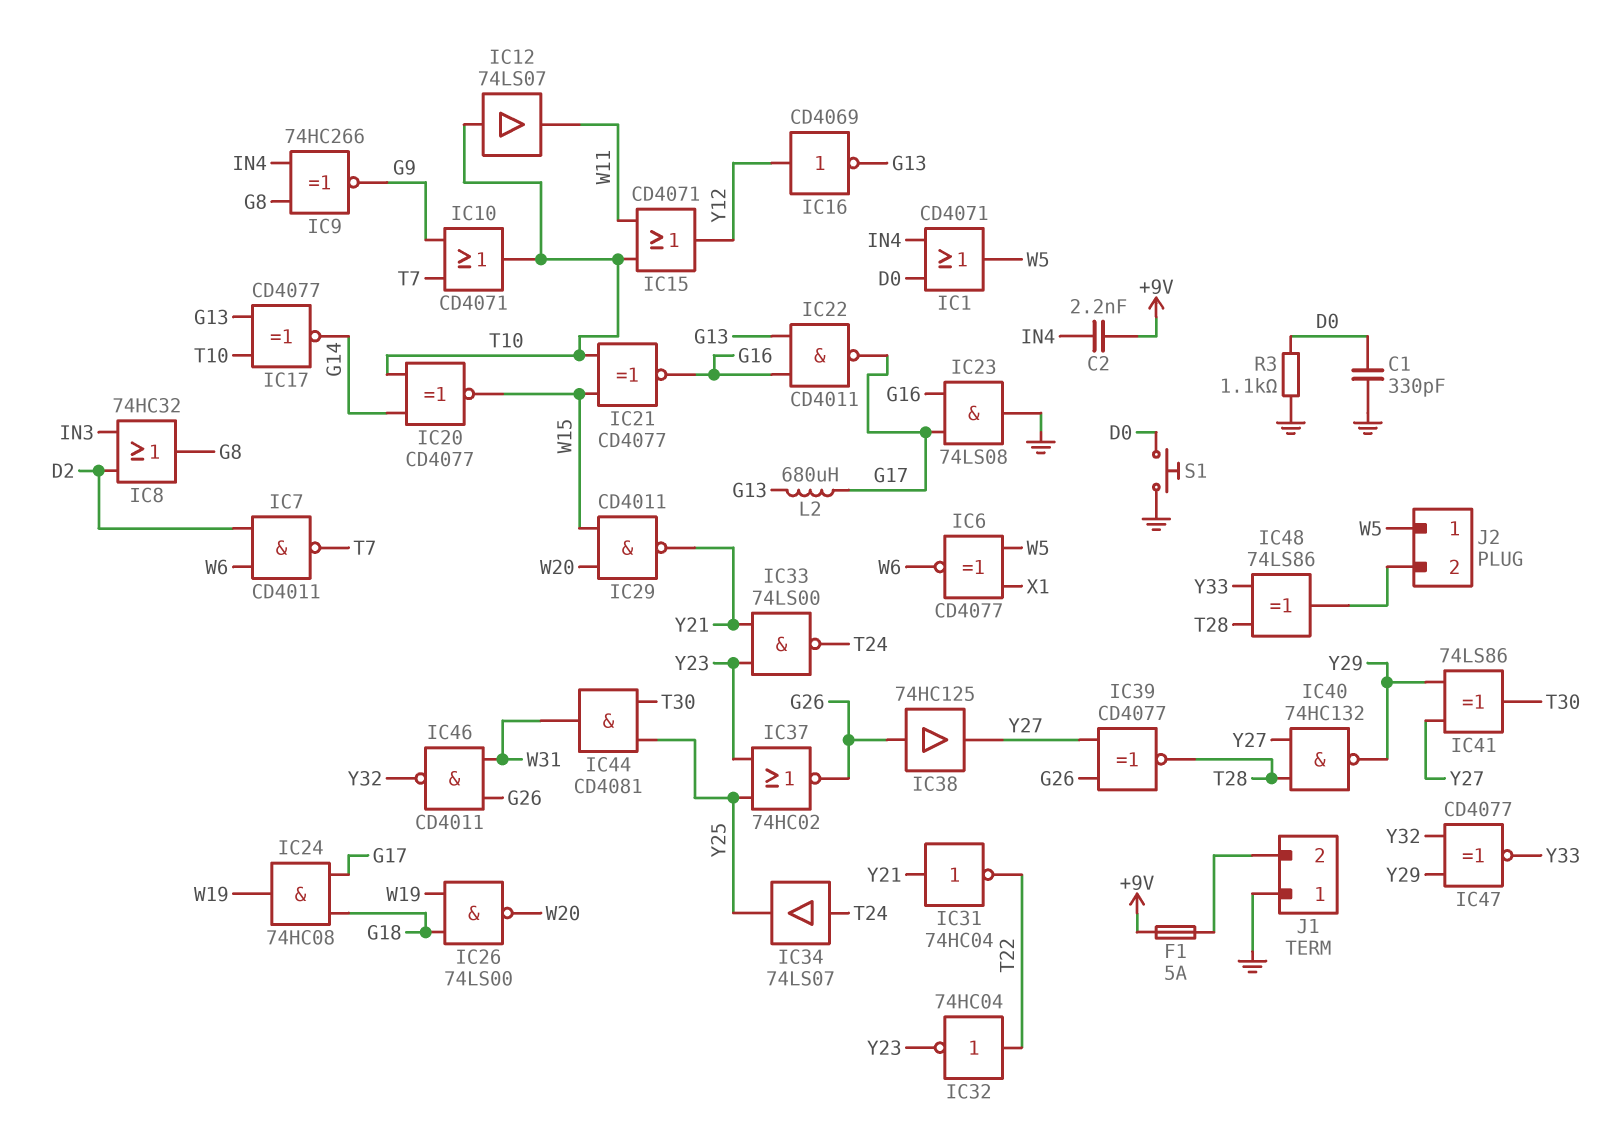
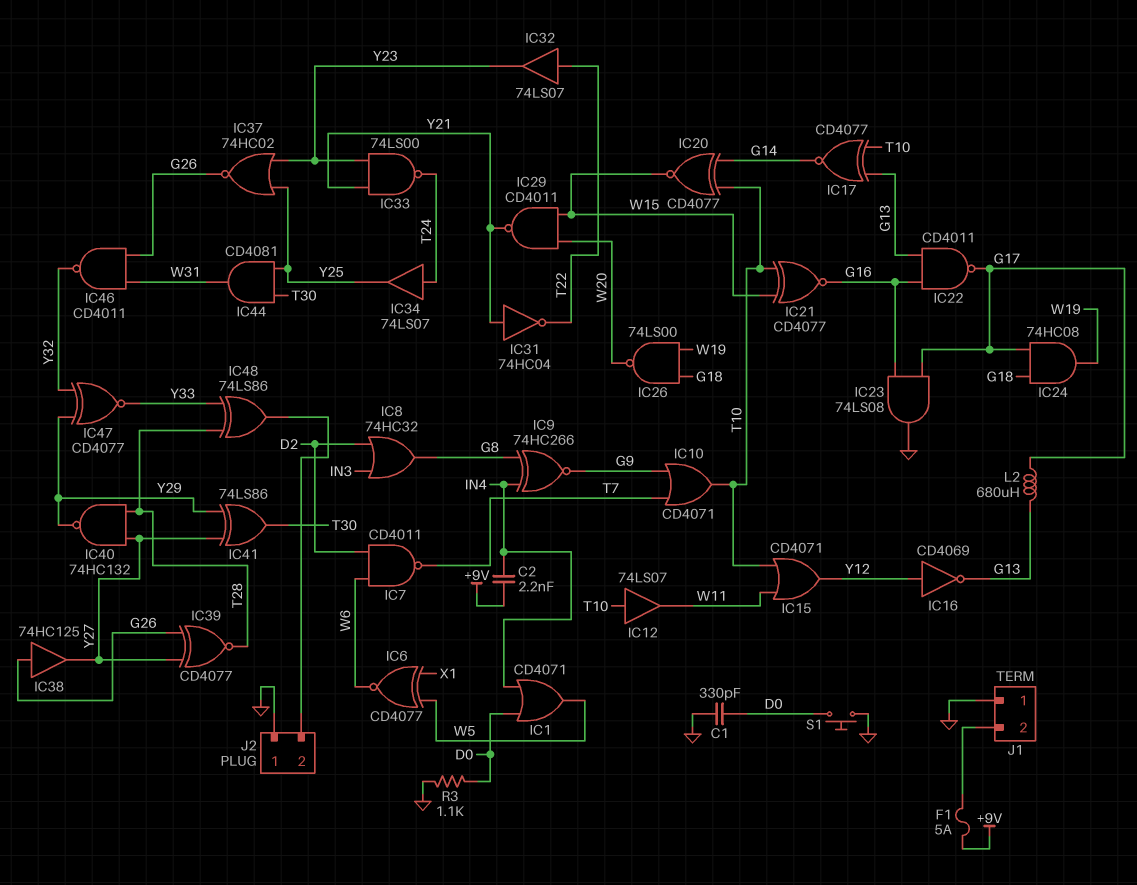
IC32: NOT 74HC04 (in T22, out Y23) -> buffer 74LS07 (in T22, out Y23)
J2 pin 1: W5 -> GND

